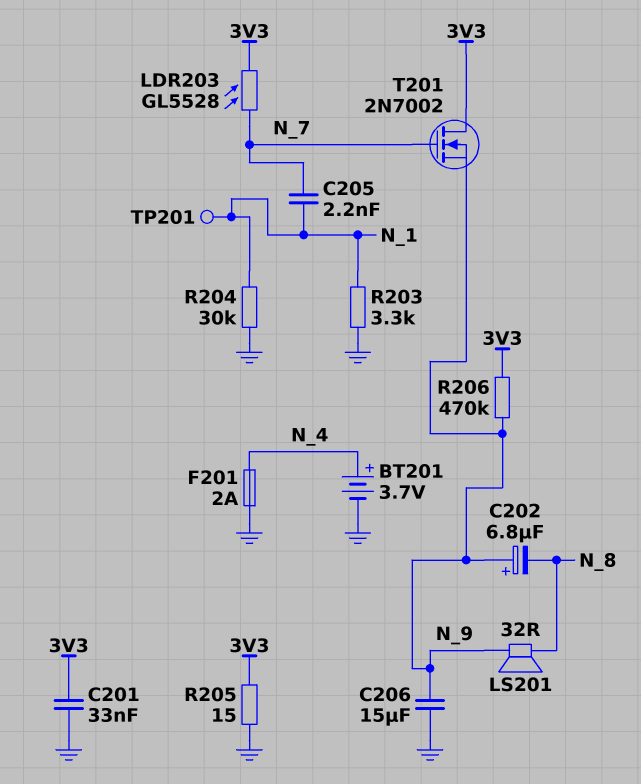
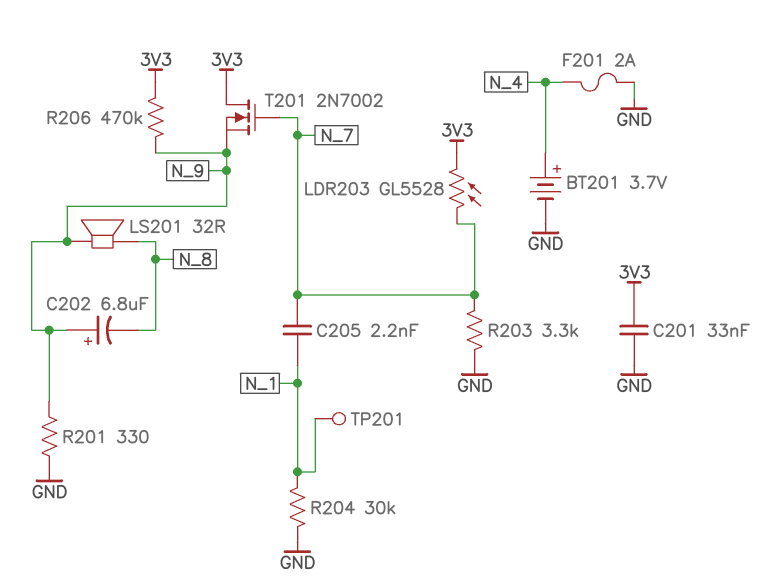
C206: 15uF (GND, N_9) -> none
R201: none -> 330 (GND, N_9)
R203: 3.3k (GND, N_1) -> 3.3k (GND, N_7)
R205: 15 (3V3, GND) -> none

